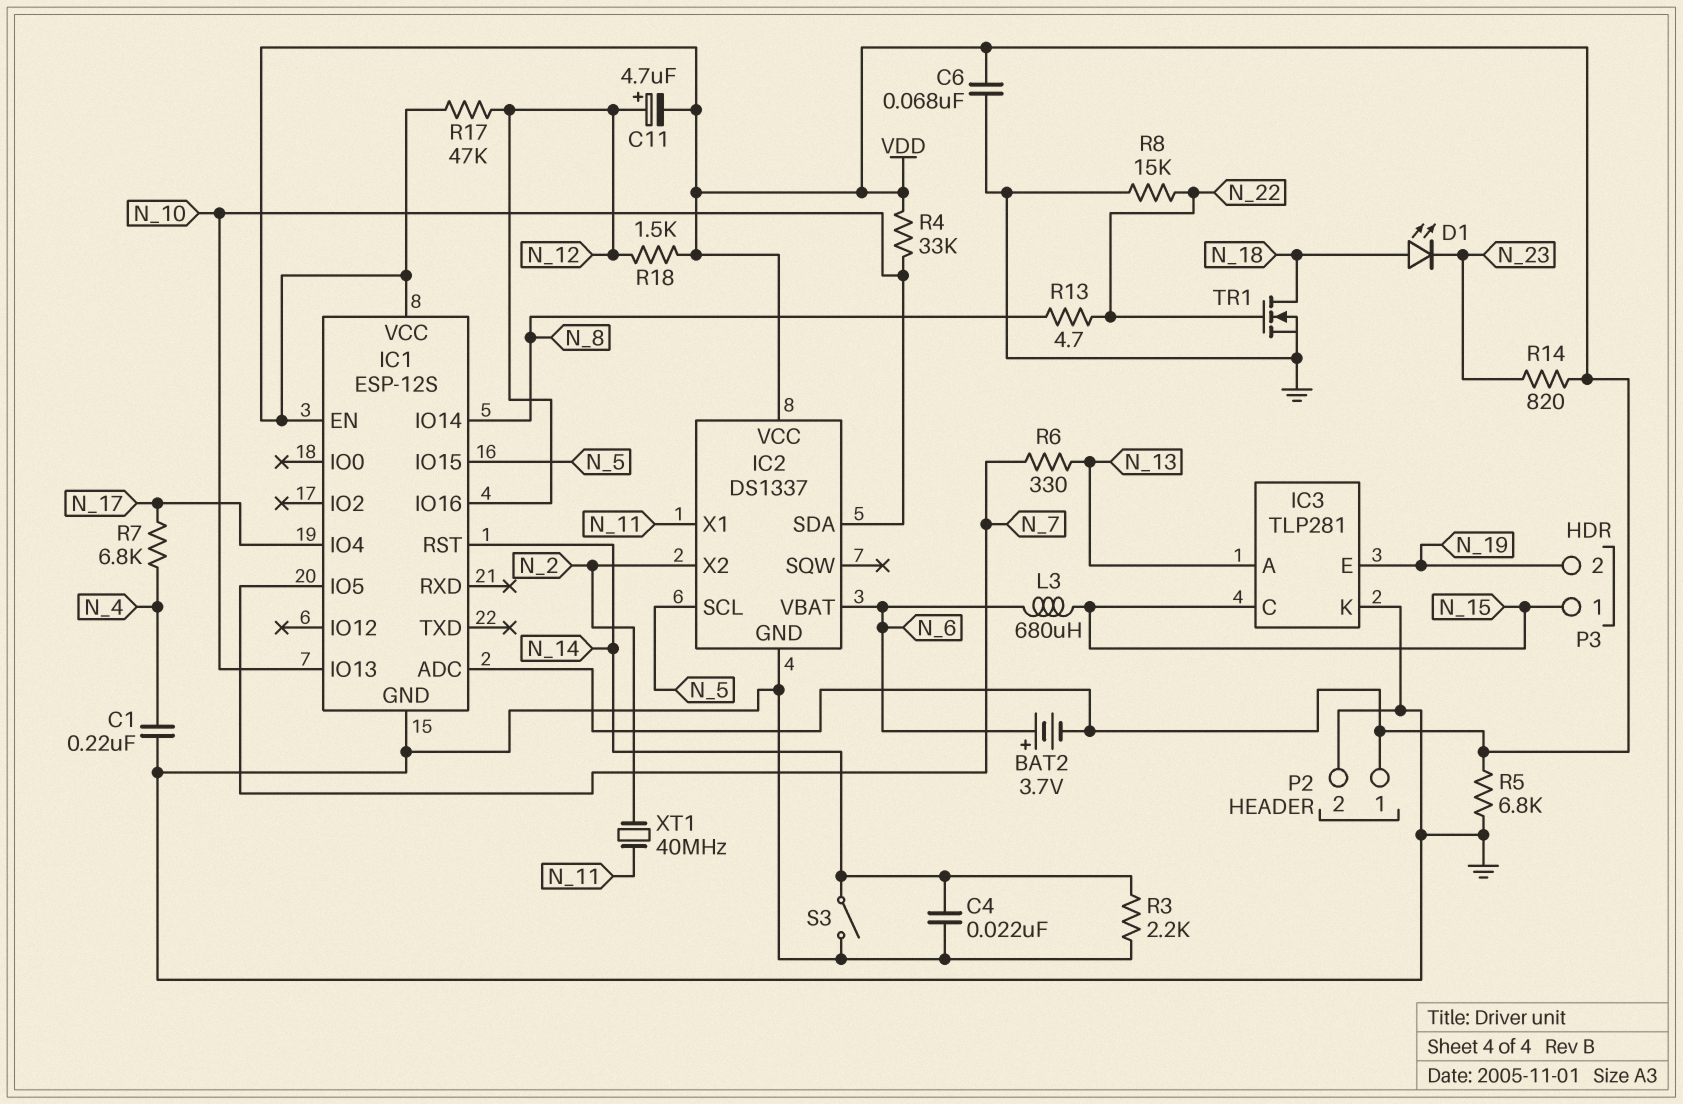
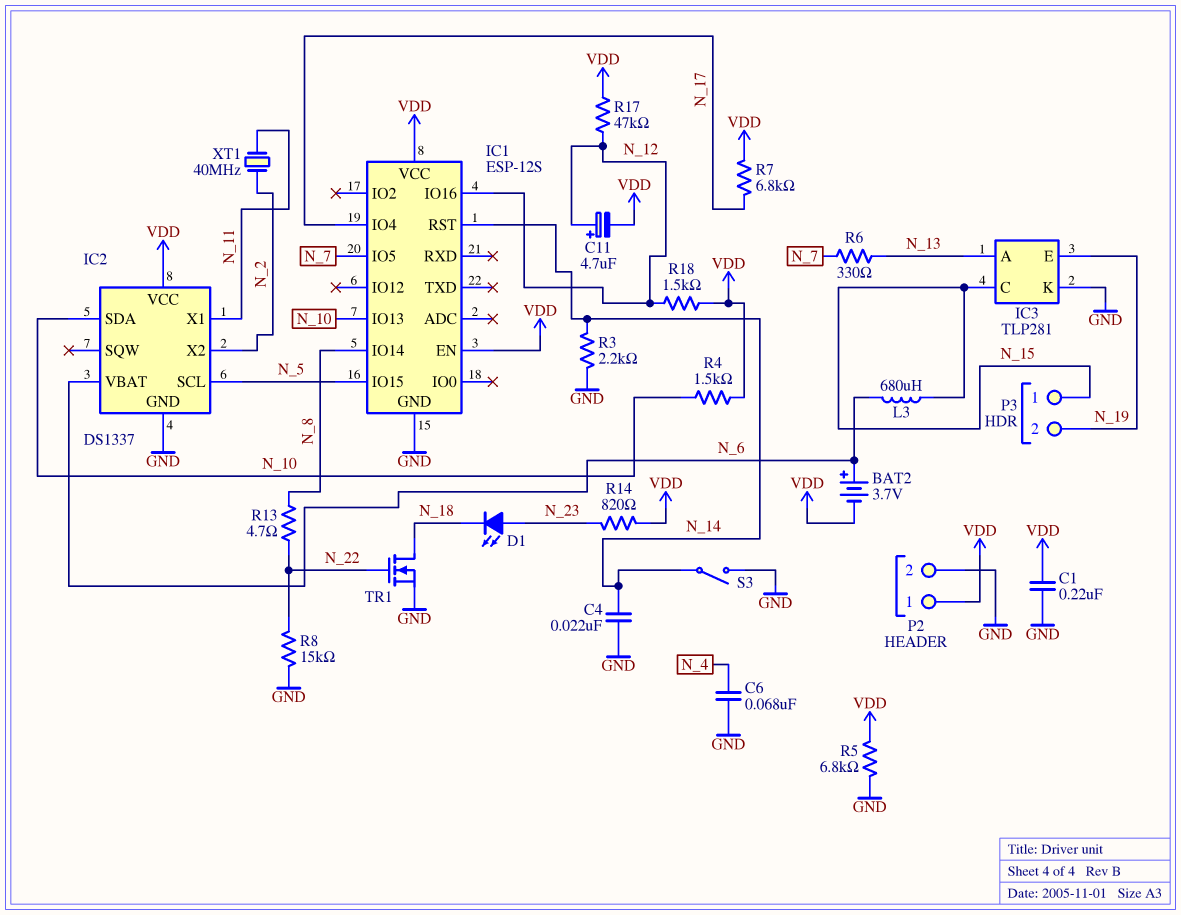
C1: 220nF (GND, N_4) -> 220nF (GND, VDD)
C6: 68nF (GND, VDD) -> 68nF (GND, N_4)
D1: LED (A N_18, K N_23) -> LED (A N_23, K N_18)
IC1 pin ADC: VDD -> none
R4: 33k (N_10, VDD) -> 1.5k (N_10, VDD)
R7: 6.8k (N_4, N_17) -> 6.8k (N_17, VDD)

